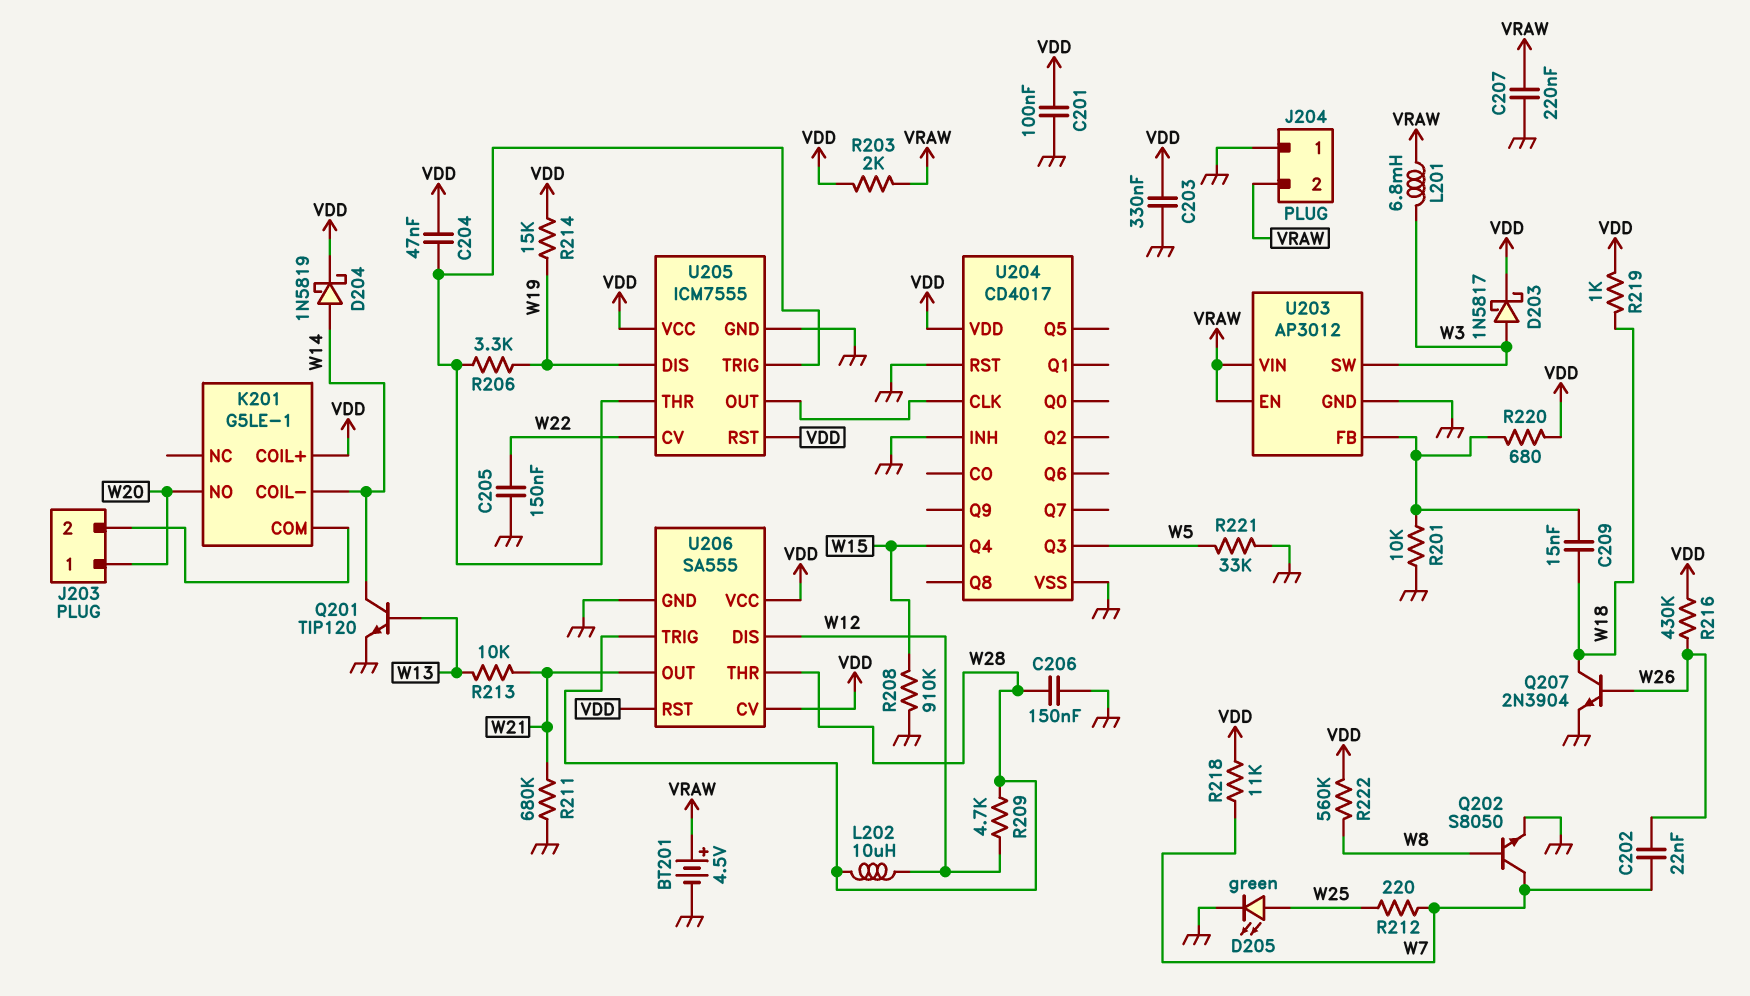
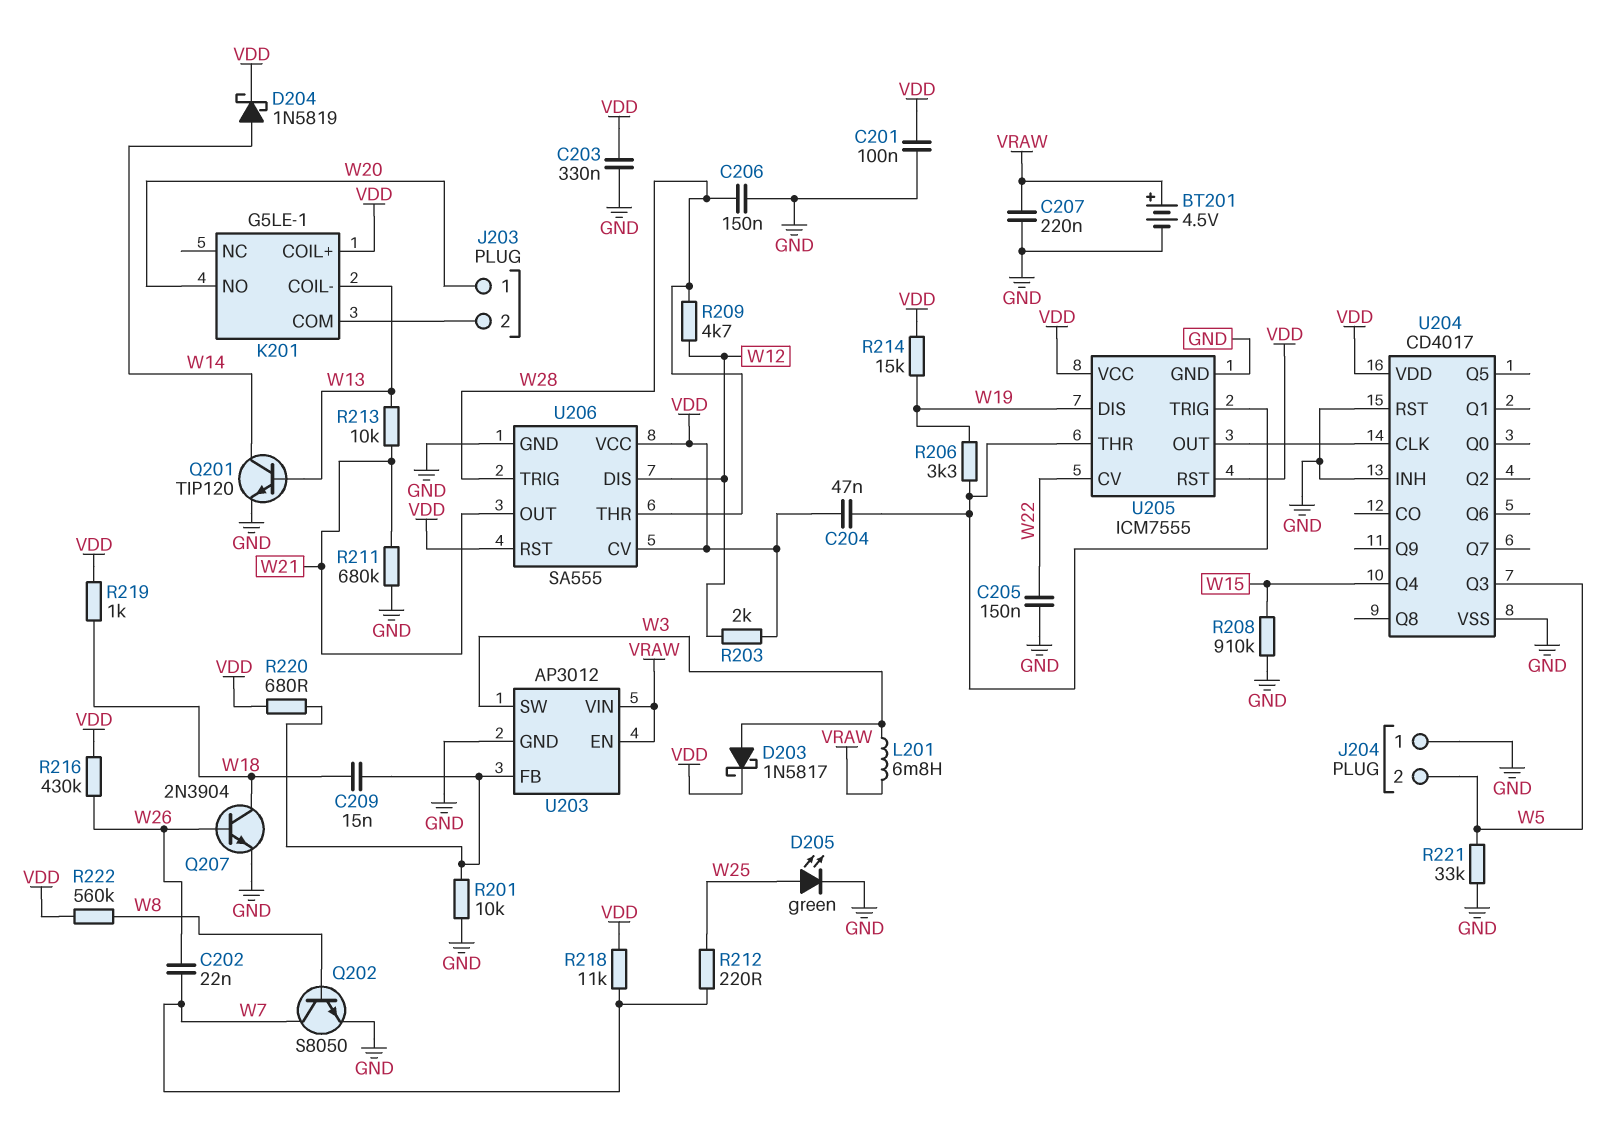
J204 pin 2: VRAW -> W5
K201 pin COIL-: W14 -> W13
L202: 10uH (W12, W28) -> none
R203: 2k (VDD, VRAW) -> 2k (VDD, W12)

